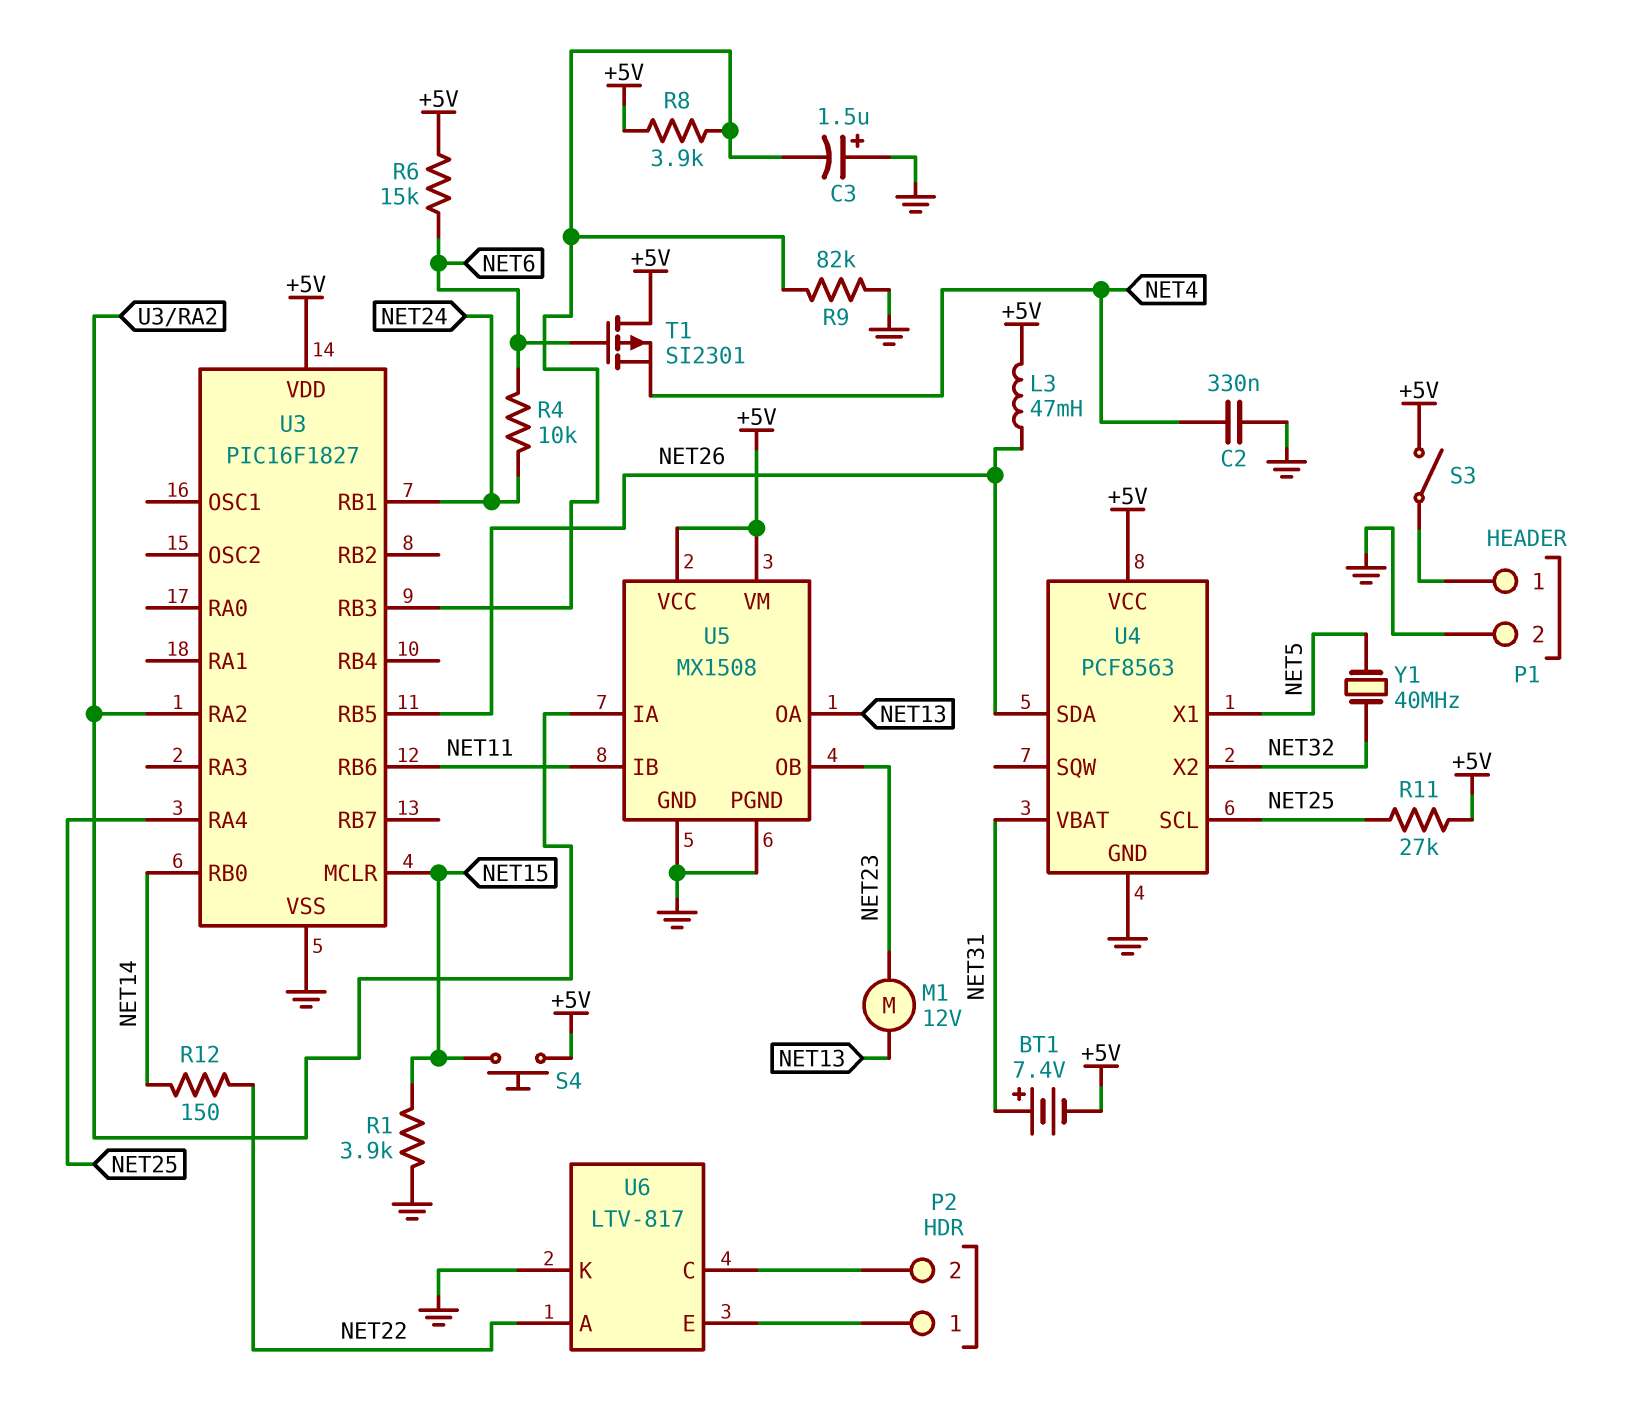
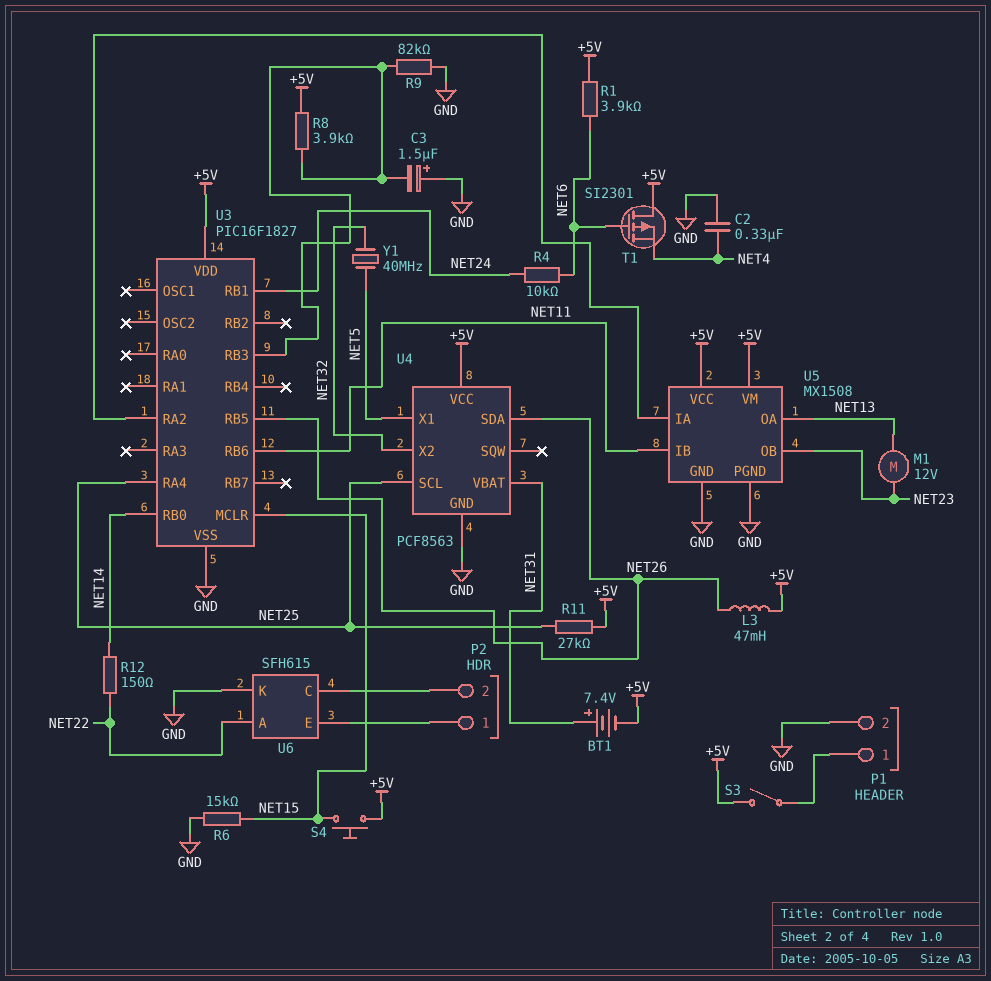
R1: 3.9k (GND, NET15) -> 3.9k (+5V, NET6)
R6: 15k (+5V, NET6) -> 15k (GND, NET15)
U6: LTV-817 -> SFH615

